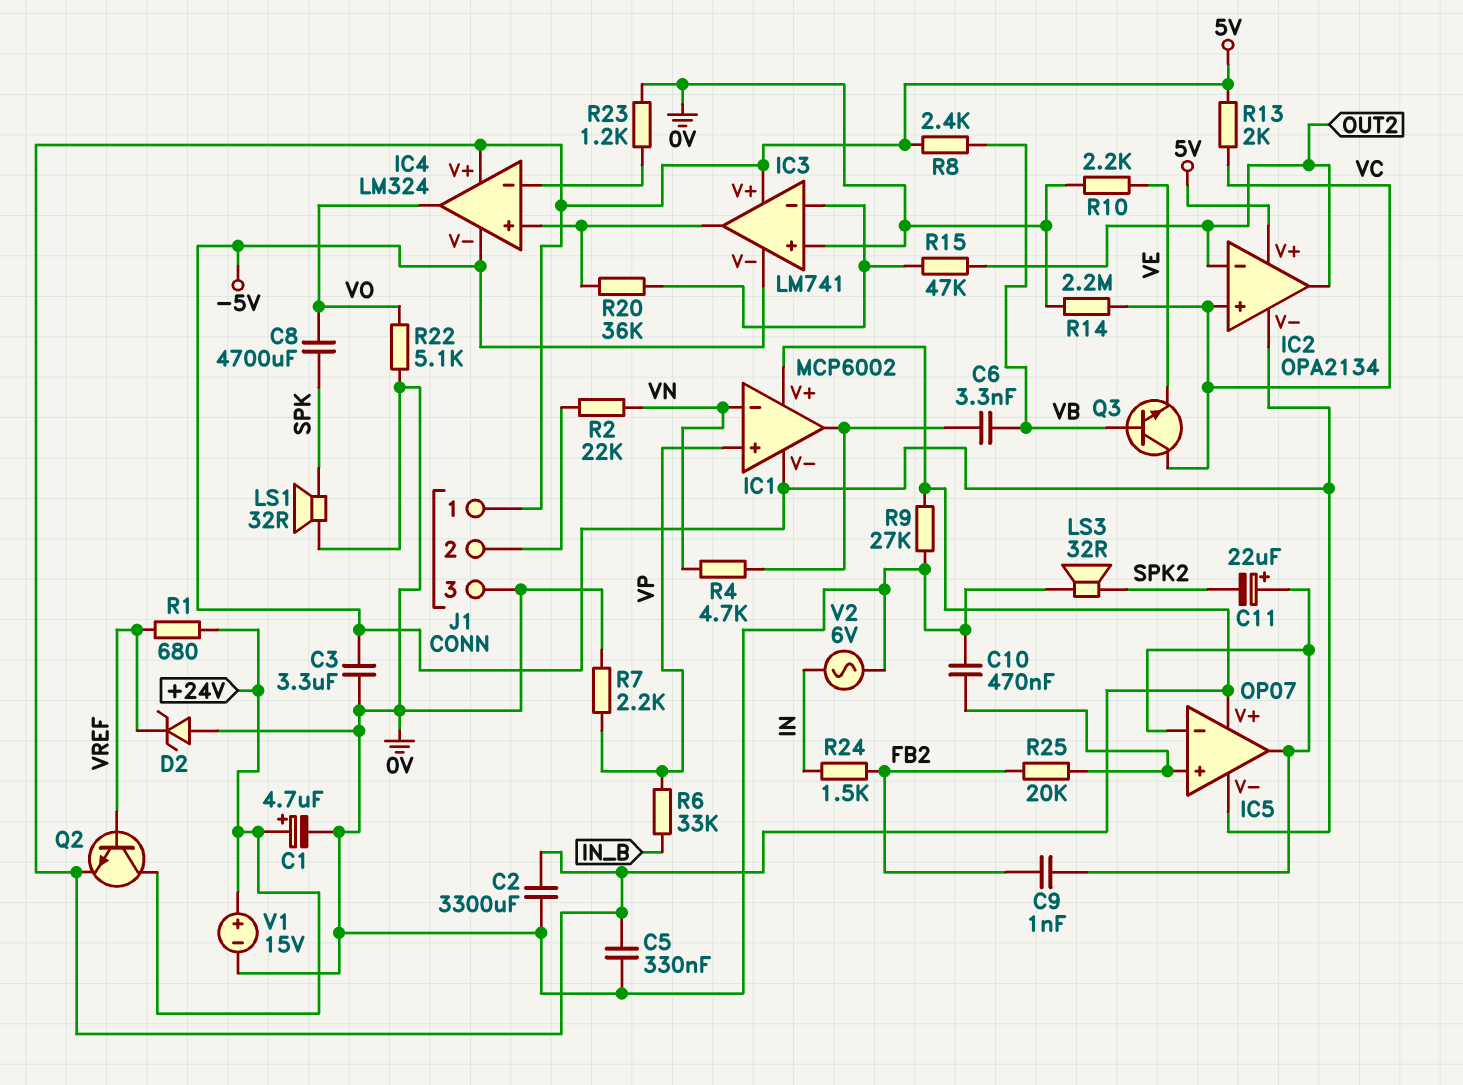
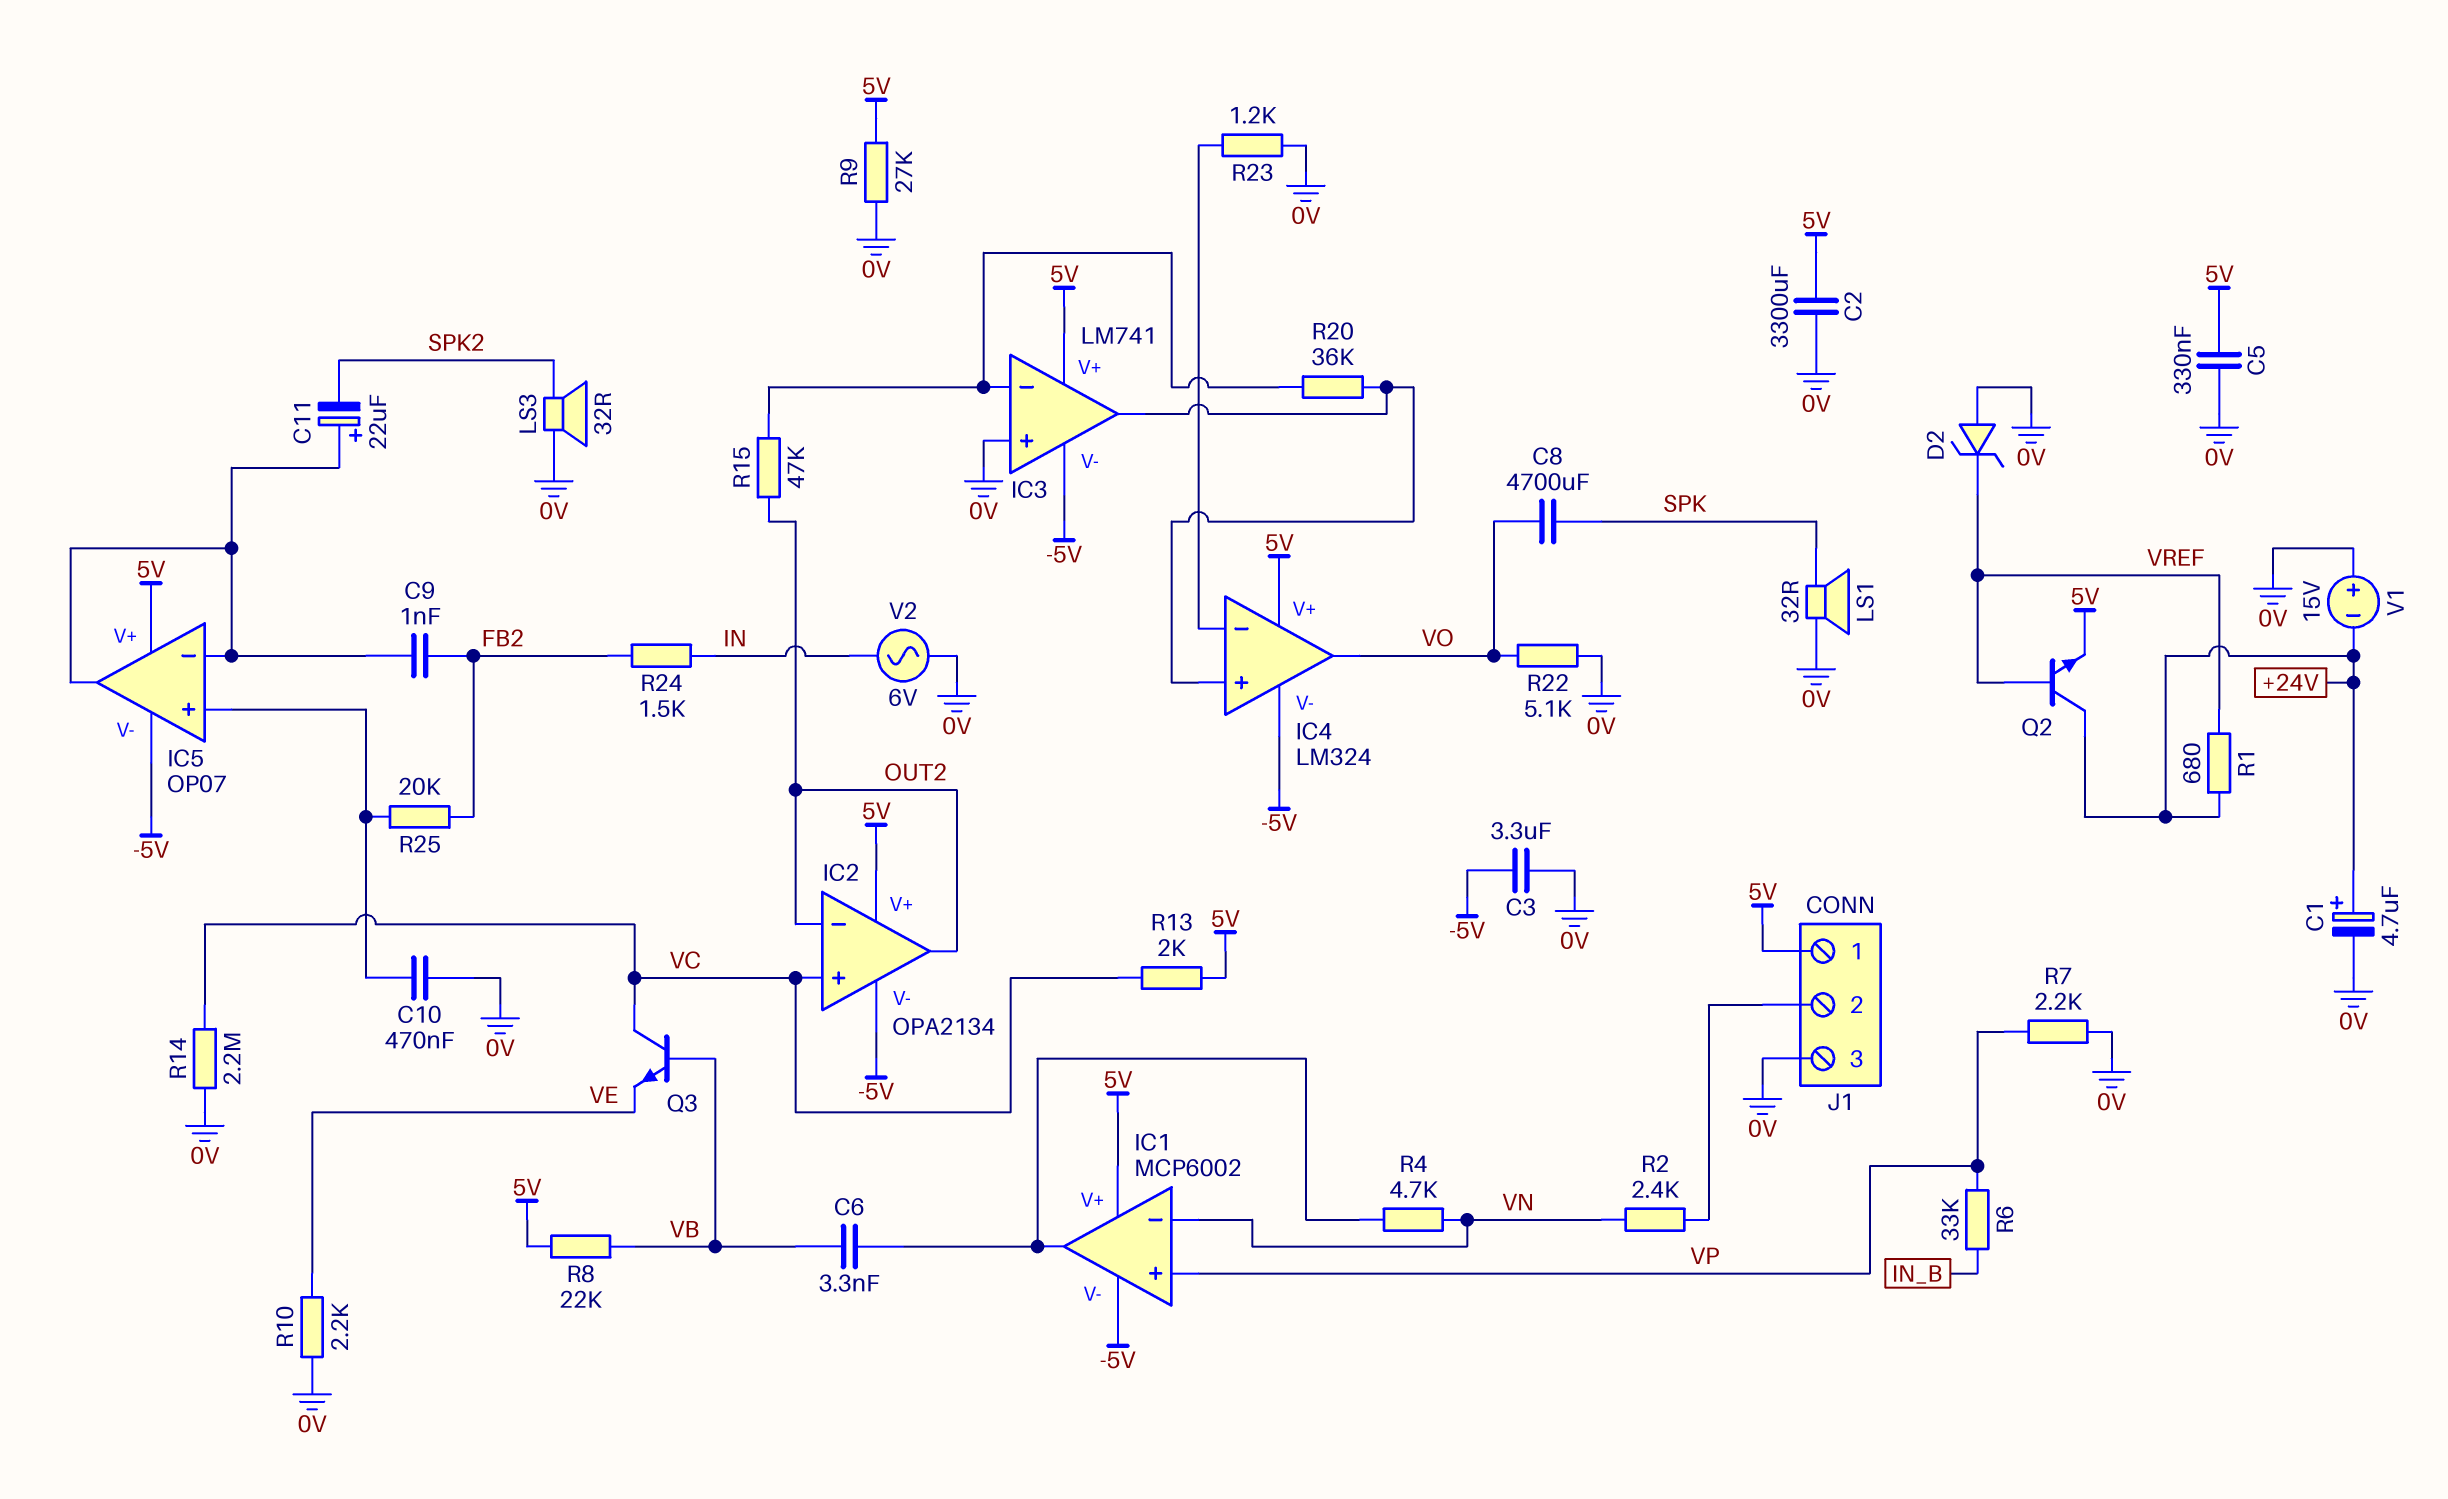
R2: 22k (J1/2, VN) -> 2.4k (J1/2, VN)
R8: 2.4k (5V, VB) -> 22k (5V, VB)
V1: 15V (plus +24V, minus 0V) -> 15V (plus 0V, minus +24V)

